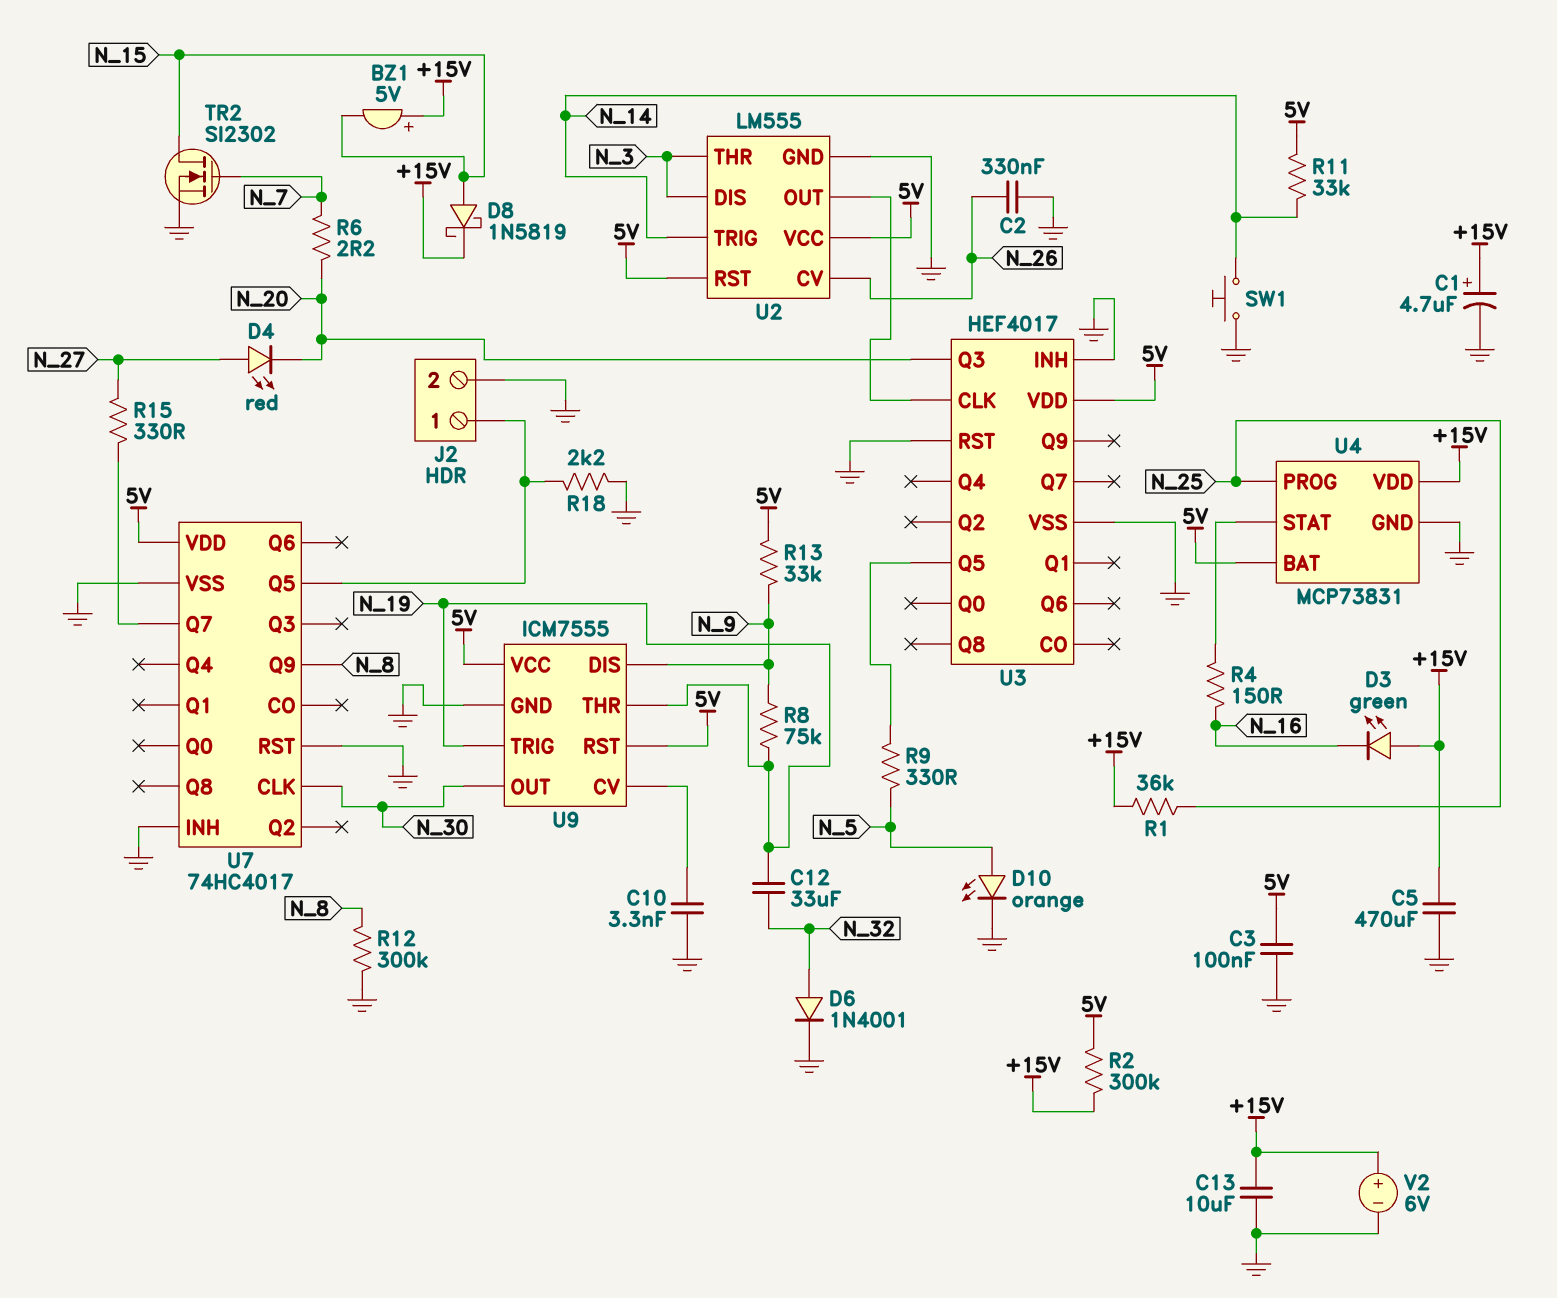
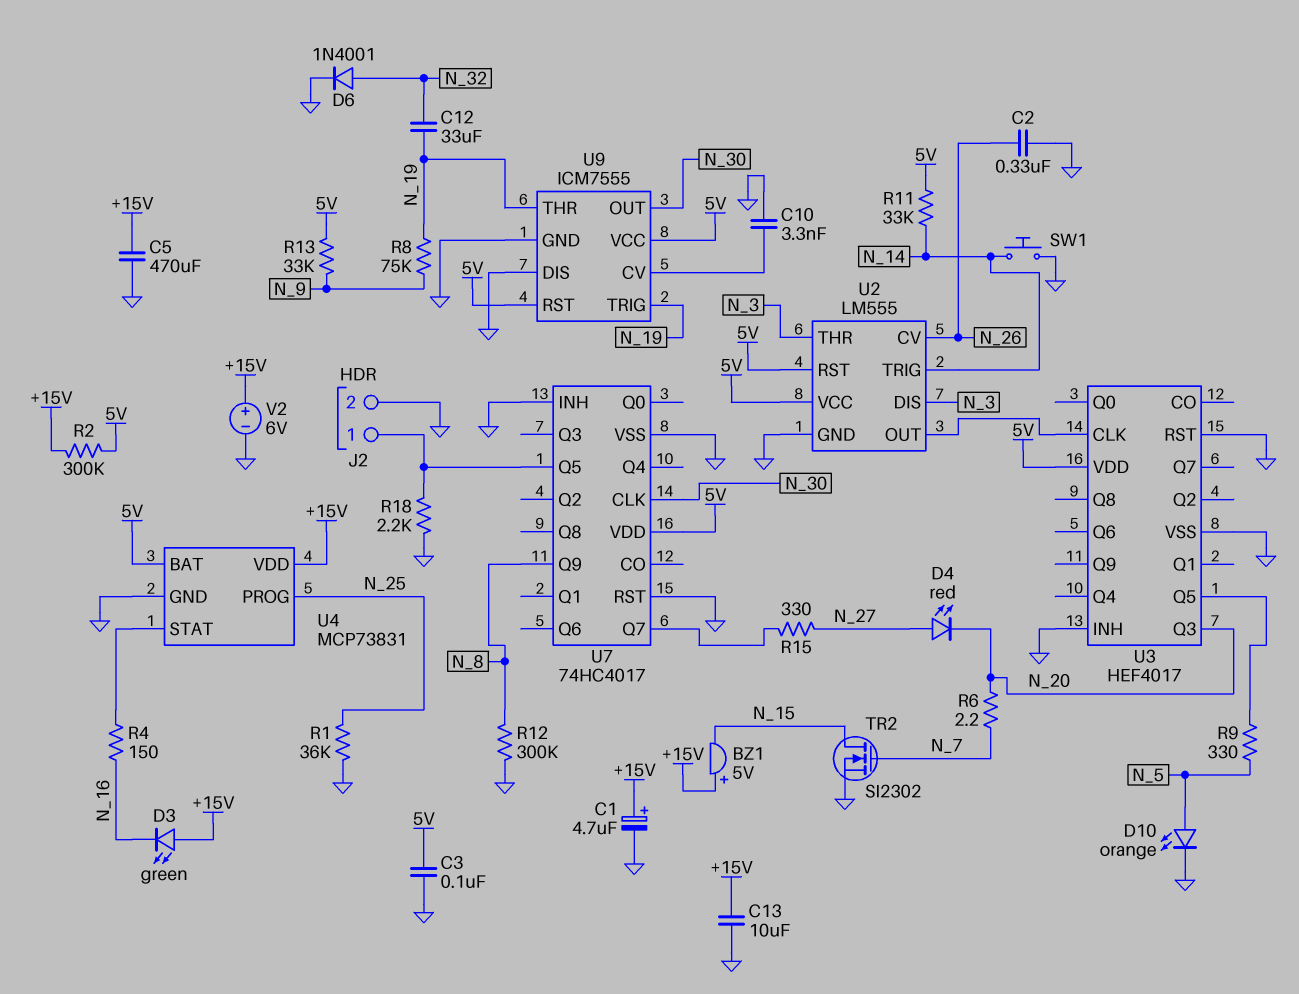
D8: schottky 1N5819 (A N_15, K +15V) -> none
R1: 36k (+15V, N_25) -> 36k (GND, N_25)
U9 pin DIS: N_9 -> GND

